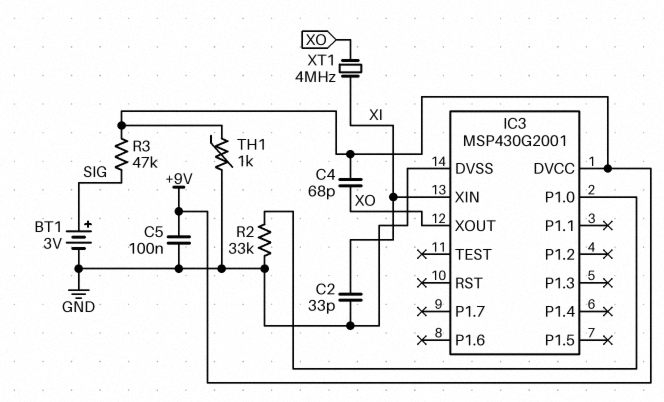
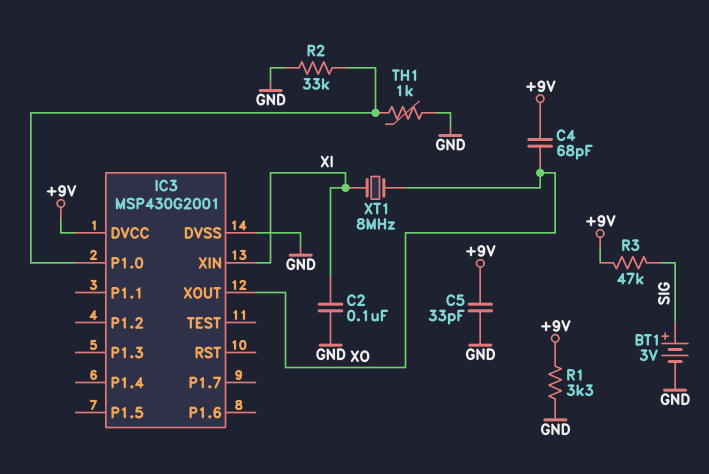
C2: 33pF (GND, XI) -> 100nF (GND, XI)
C5: 100nF (+9V, GND) -> 33pF (+9V, GND)
R1: none -> 3.3k (+9V, GND)
TH1: 1k (+9V, GND) -> 1k (GND, IC3/P1.0)
XT1: 4MHz (XI, XO) -> 8MHz (XI, XO)

